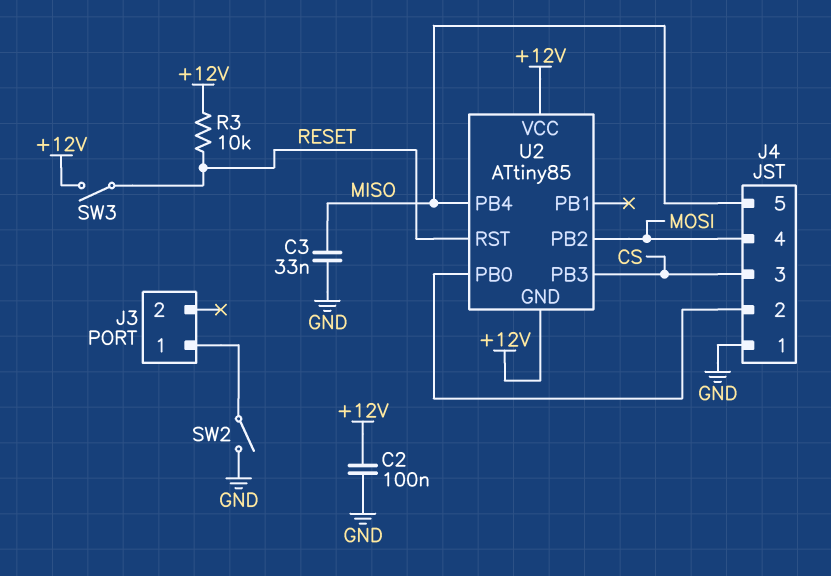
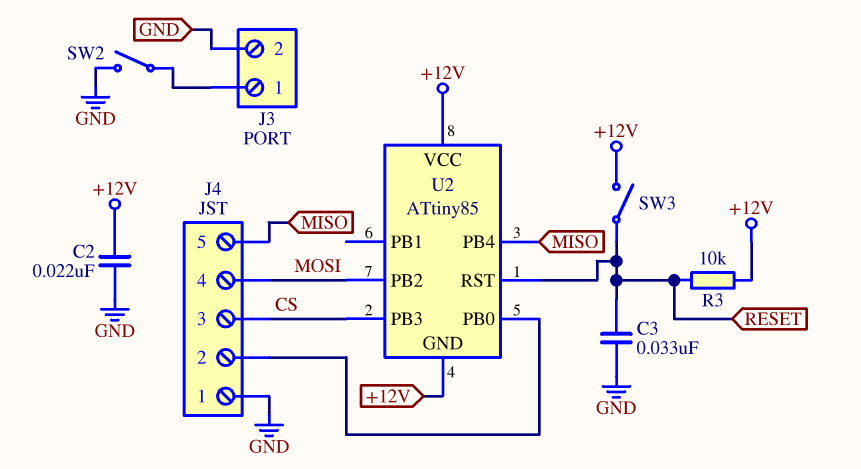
C2: 100nF (+12V, GND) -> 22nF (+12V, GND)
C3: 33nF (GND, MISO) -> 33nF (GND, RESET)
J3 pin 2: none -> GND

